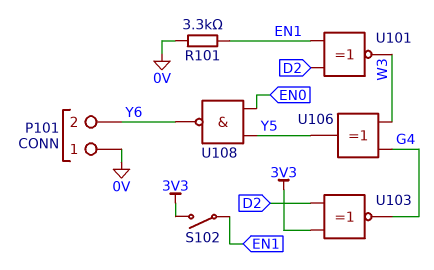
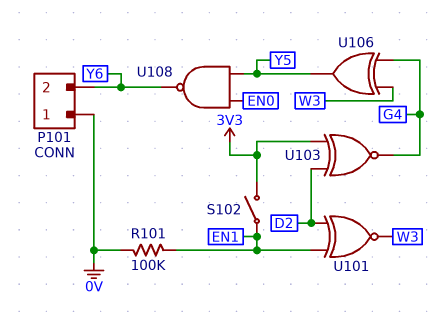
R101: 3.3k (0V, EN1) -> 100k (0V, EN1)

